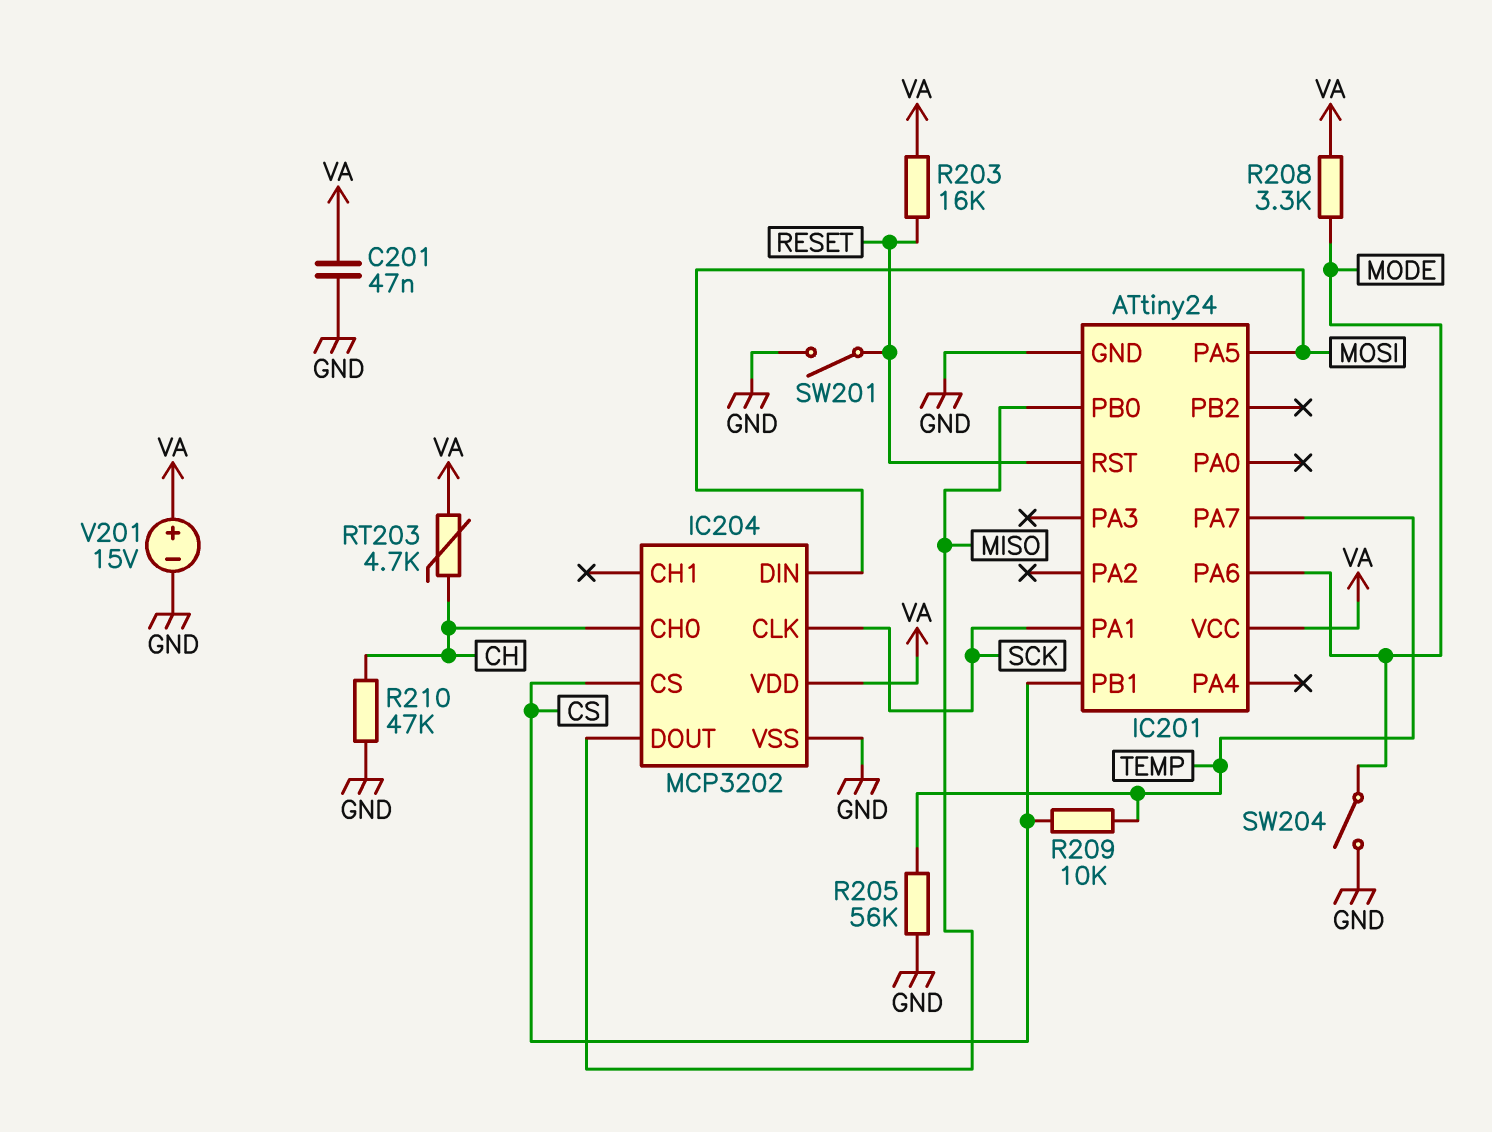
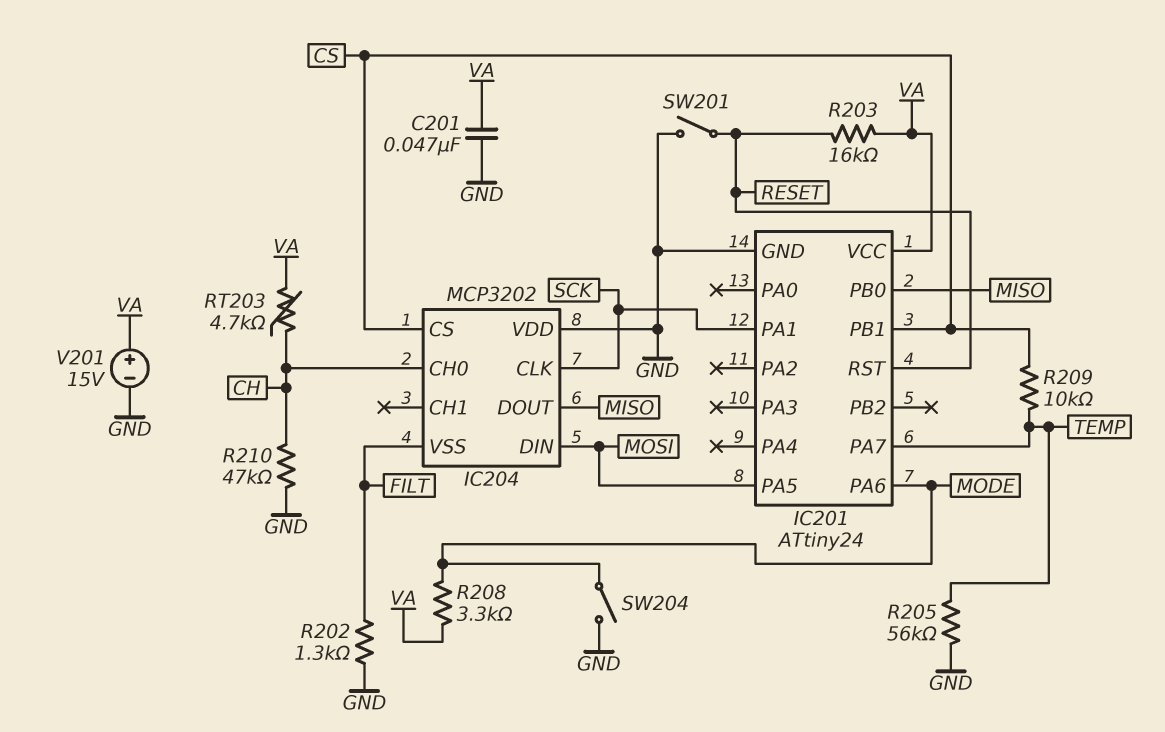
IC204 pin VDD: VA -> GND
IC204 pin VSS: GND -> FILT
R202: none -> 1.3k (FILT, GND)

